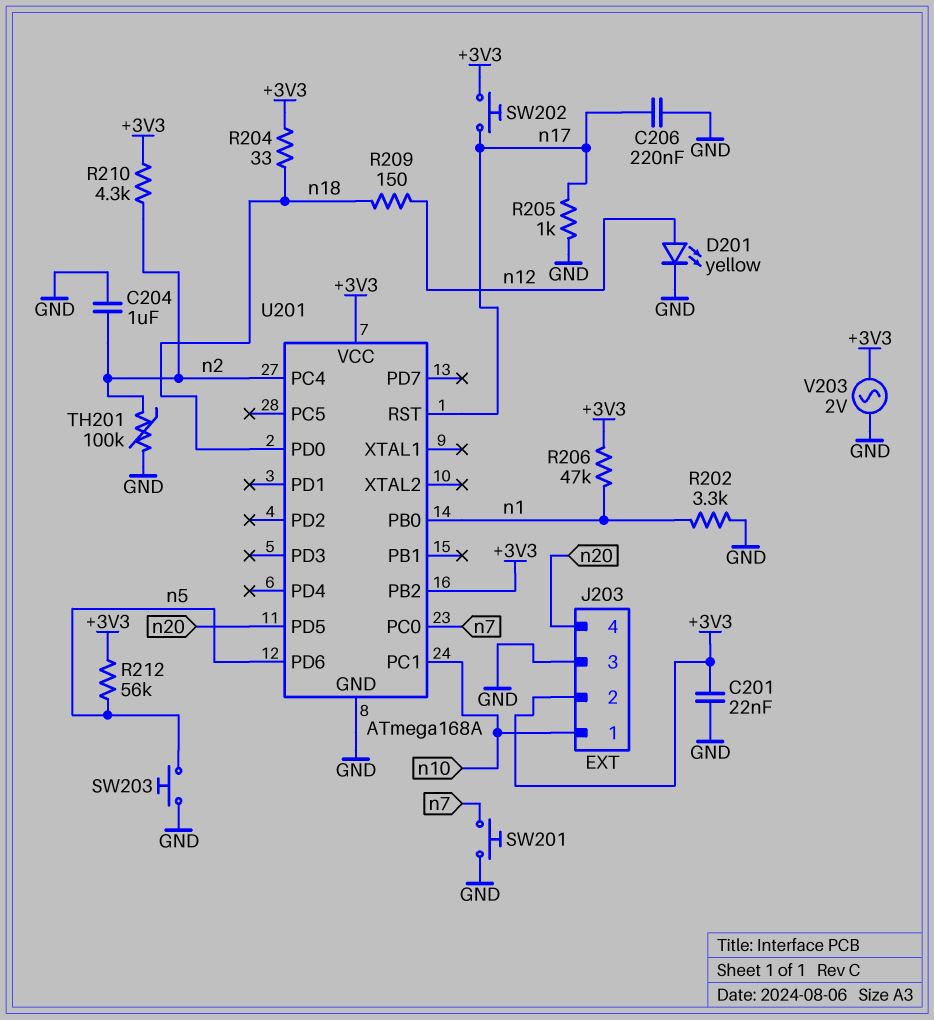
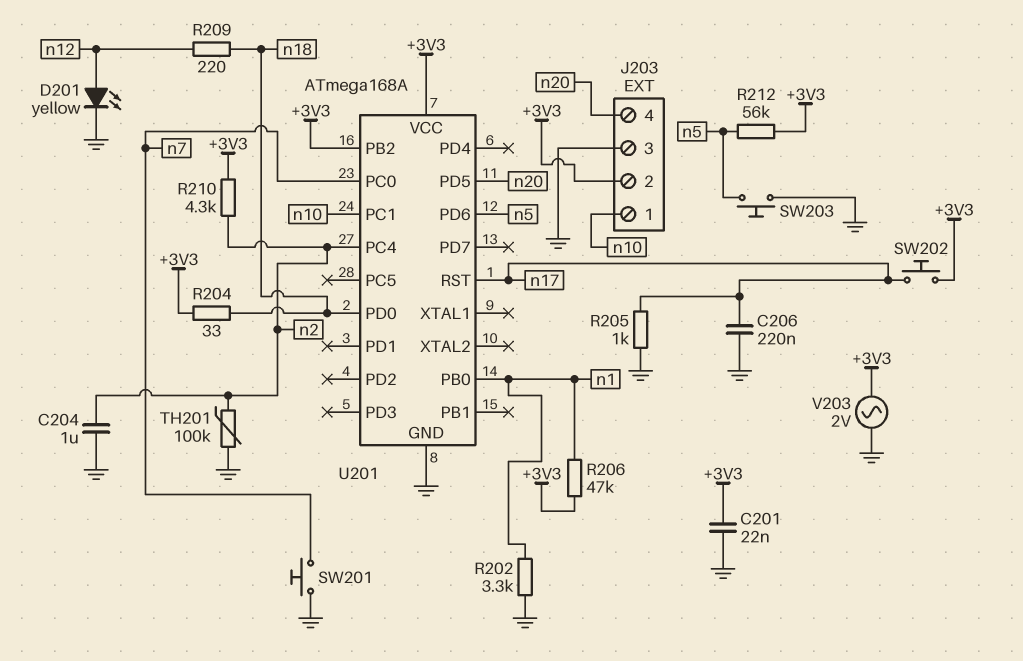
R209: 150 (n12, n18) -> 220 (n12, n18)

